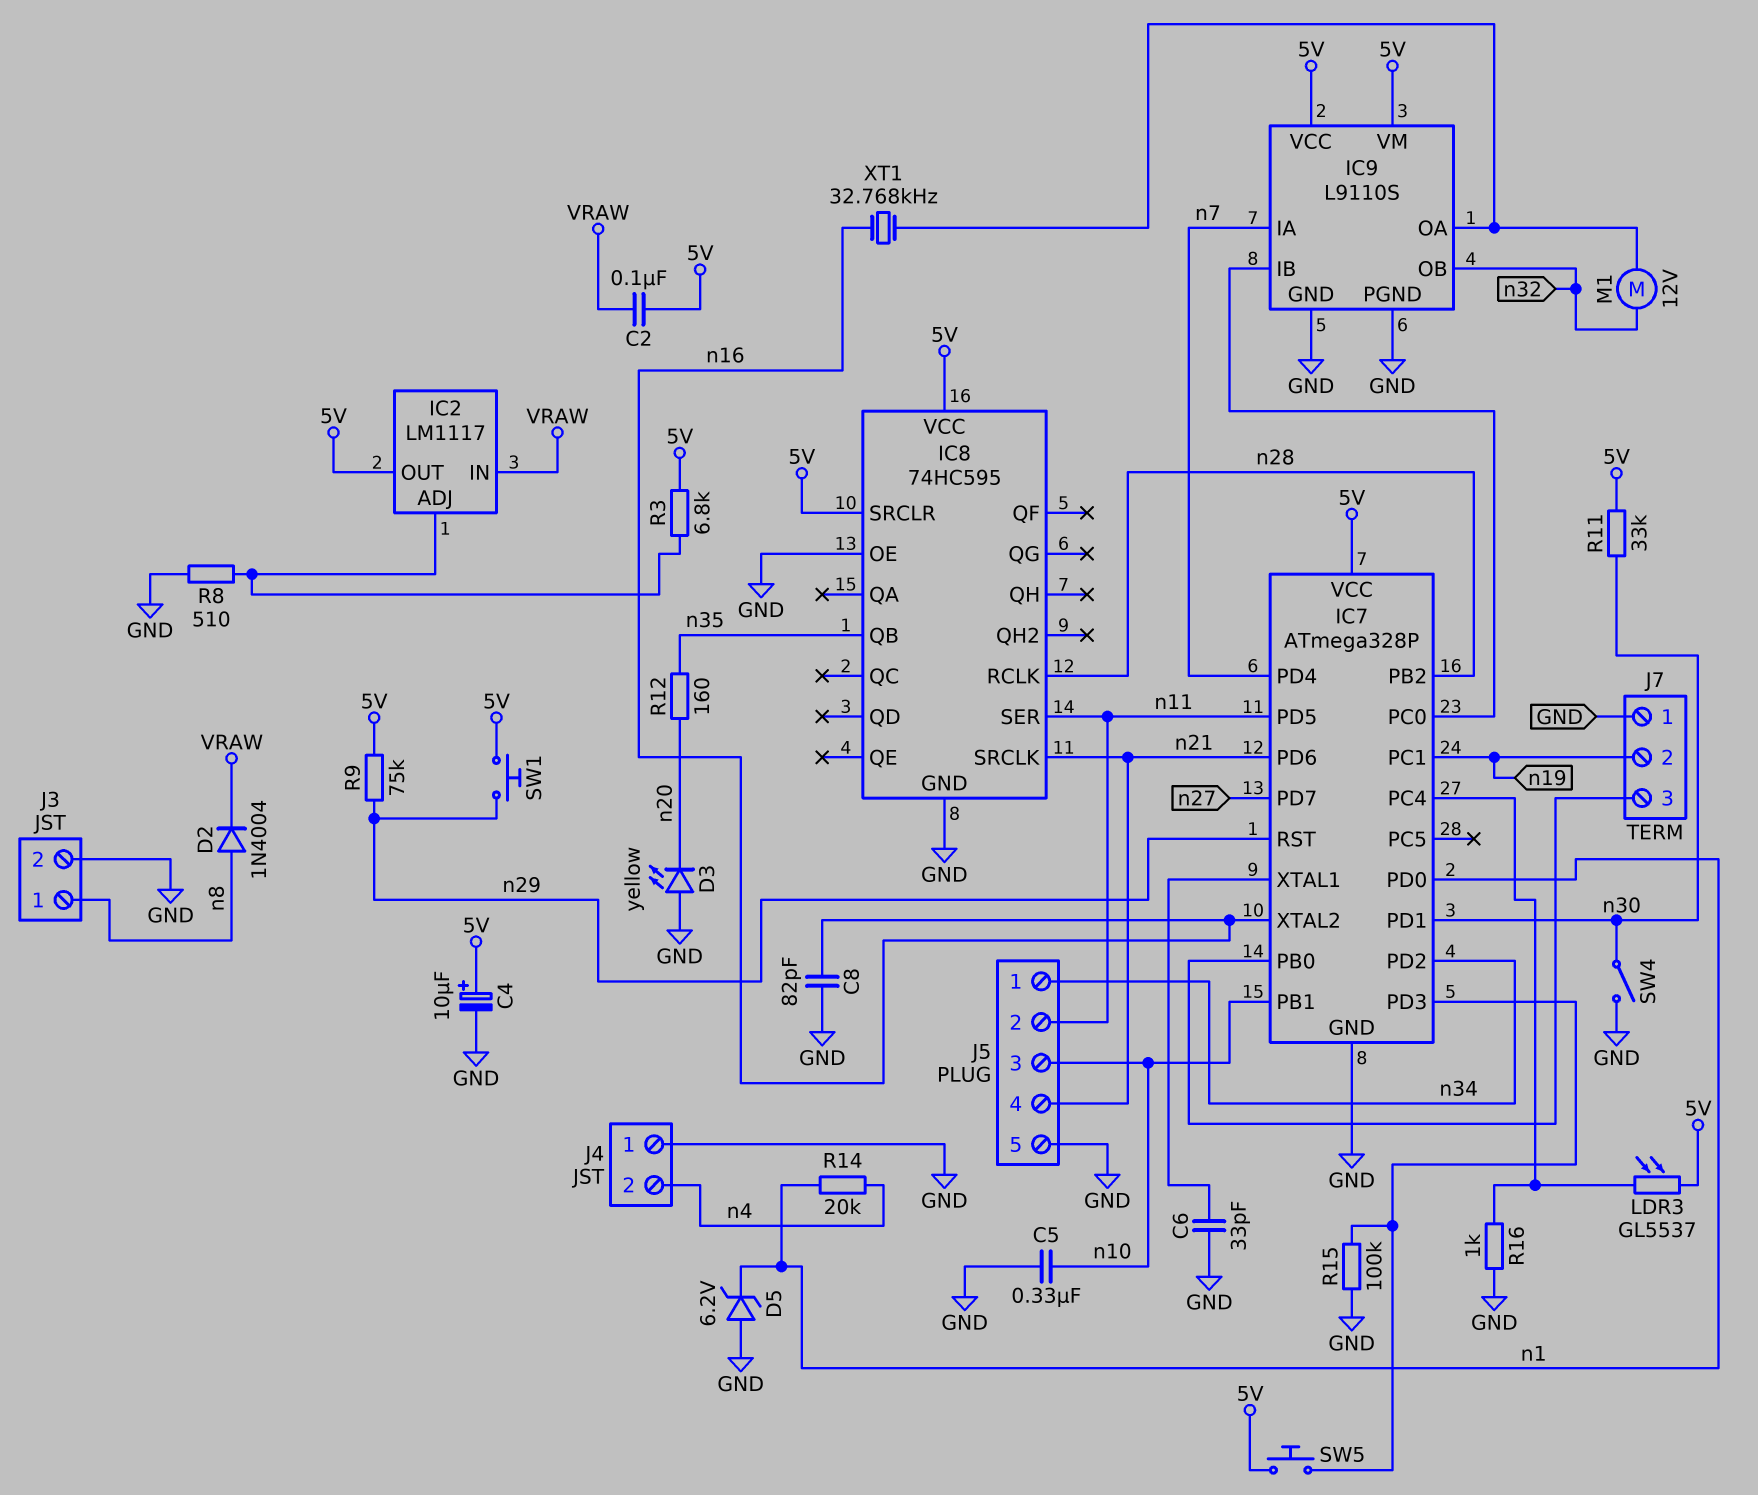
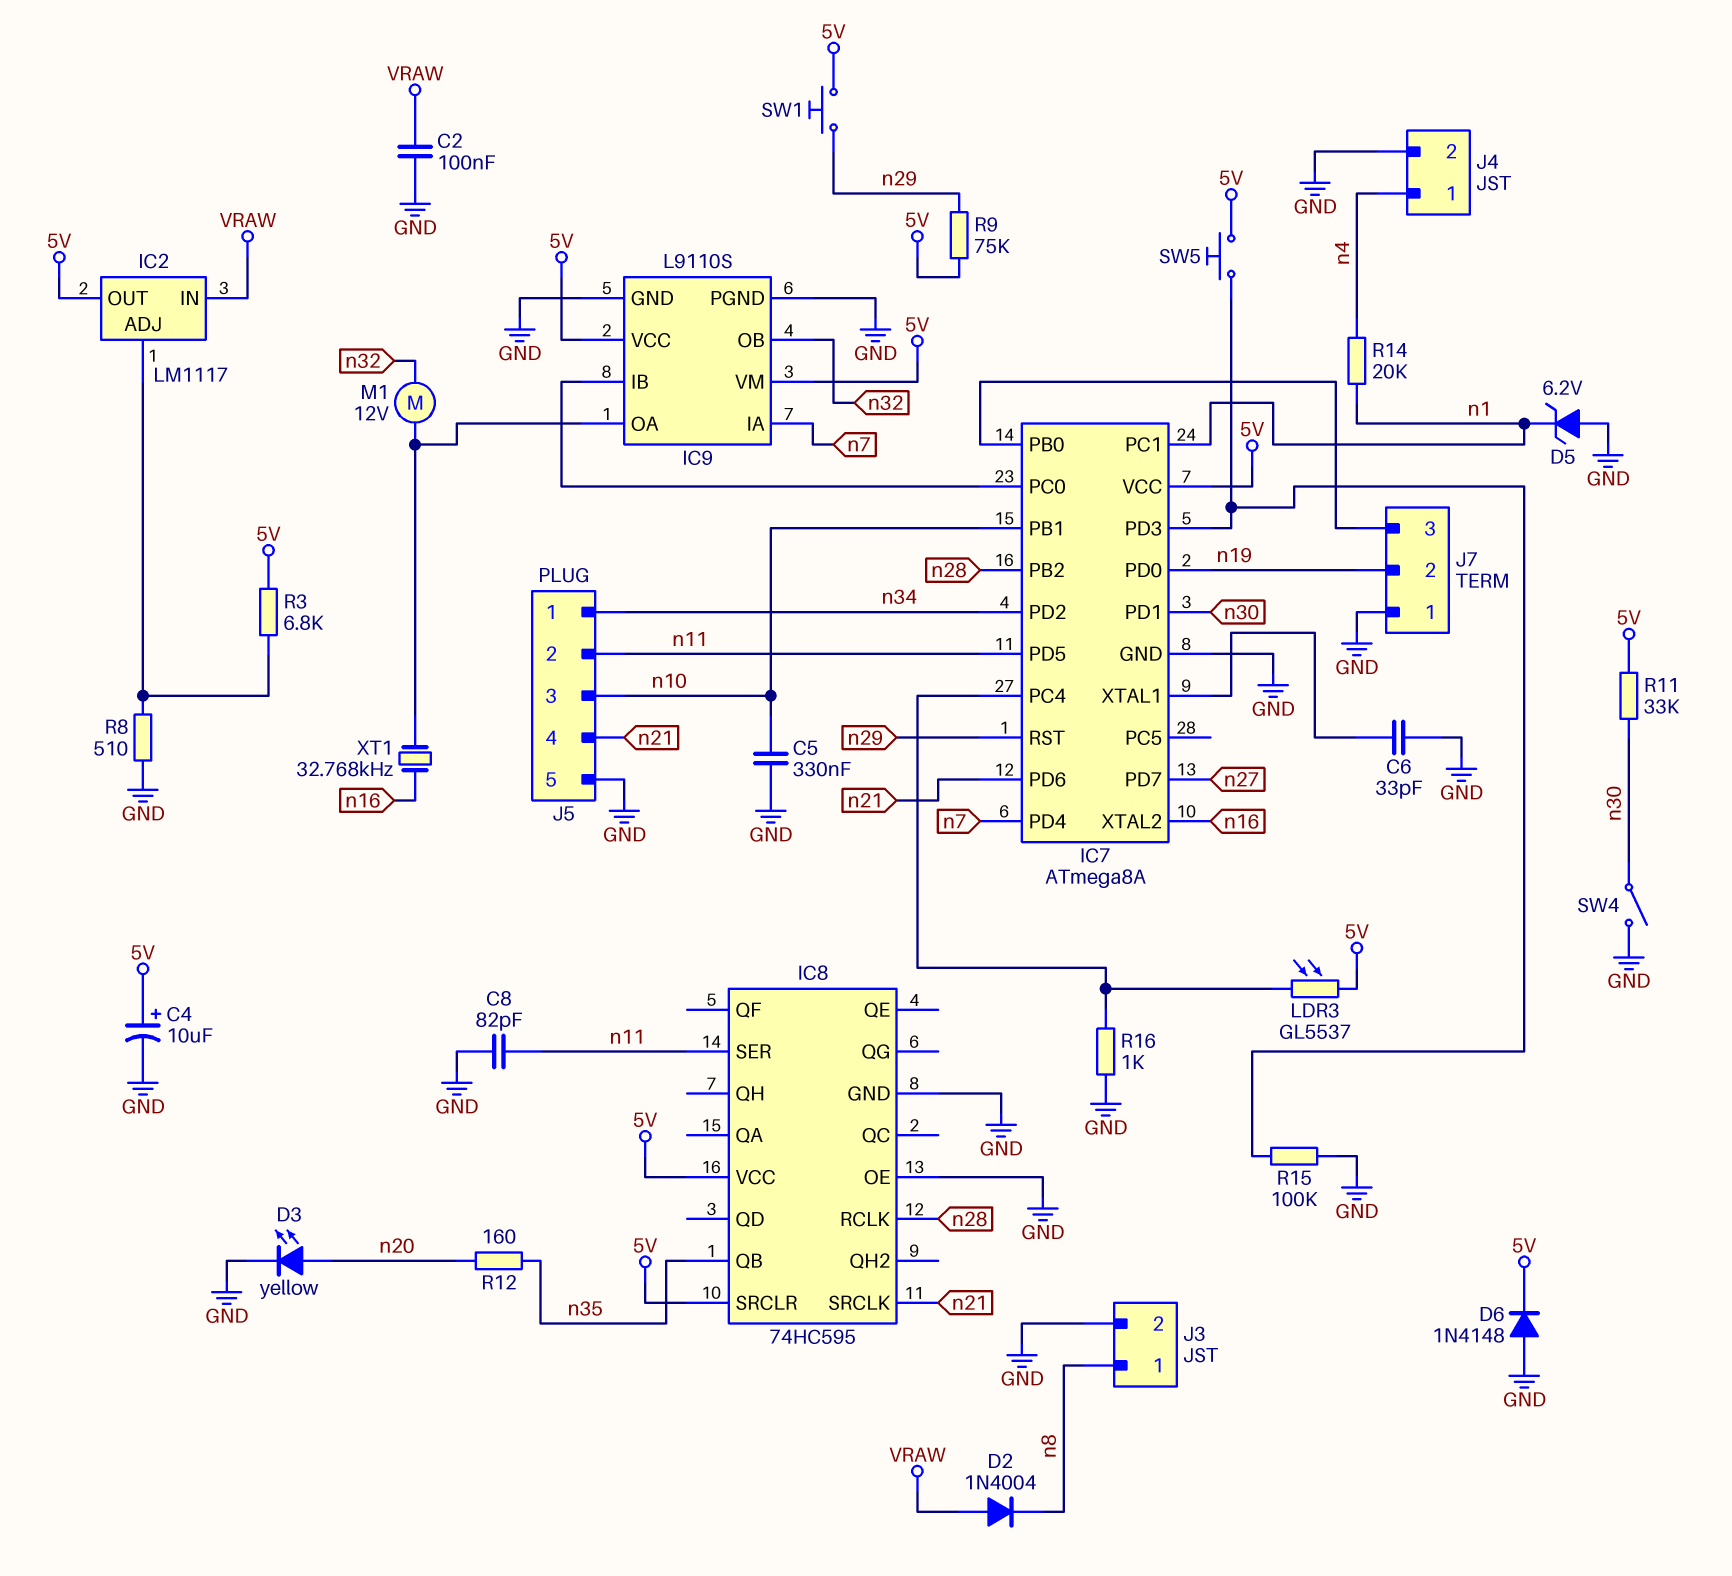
C2: 100nF (5V, VRAW) -> 100nF (GND, VRAW)
C8: 82pF (GND, n16) -> 82pF (GND, n11)
D2: diode 1N4004 (A n8, K VRAW) -> diode 1N4004 (A VRAW, K n8)
D3: LED yellow (A GND, K n20) -> LED yellow (A n20, K GND)
D6: none -> diode 1N4148 (A GND, K 5V)
IC7: ATmega328P -> ATmega8A
IC7 pin PC1: n19 -> n1
IC7 pin PD0: n1 -> n19
J4 pin 1: GND -> n4
J4 pin 2: n4 -> GND

